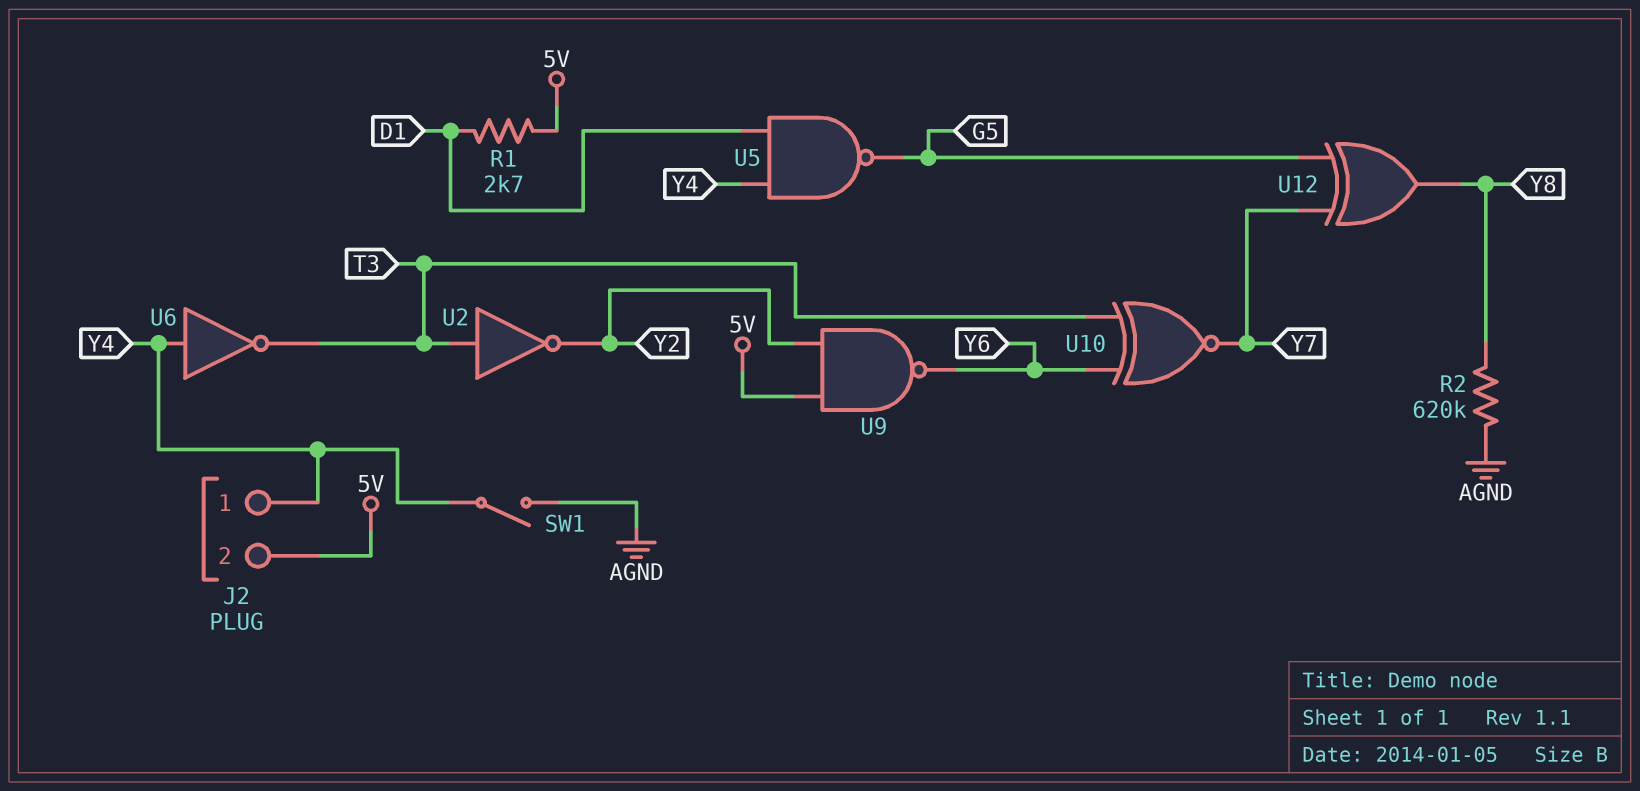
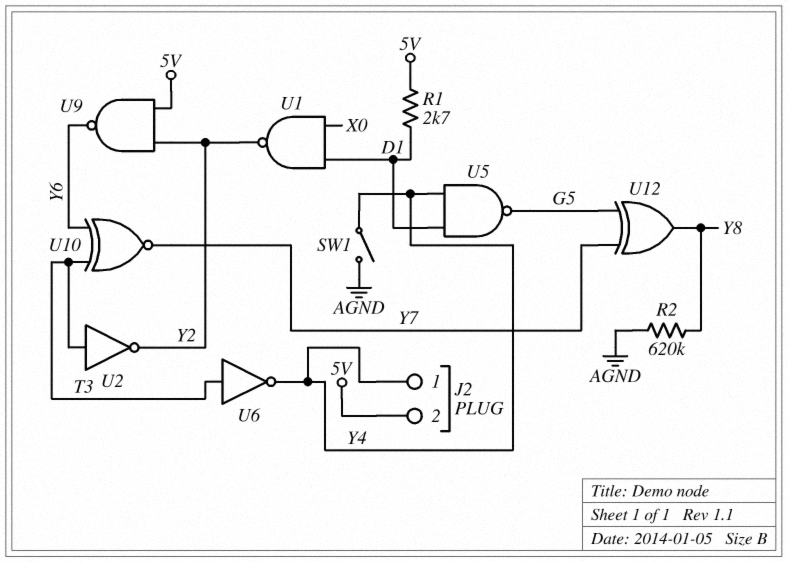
U1: none -> NAND (in D1, in X0, out Y2)
U6: NOT (in Y4, out T3) -> NOT (in T3, out Y4)

